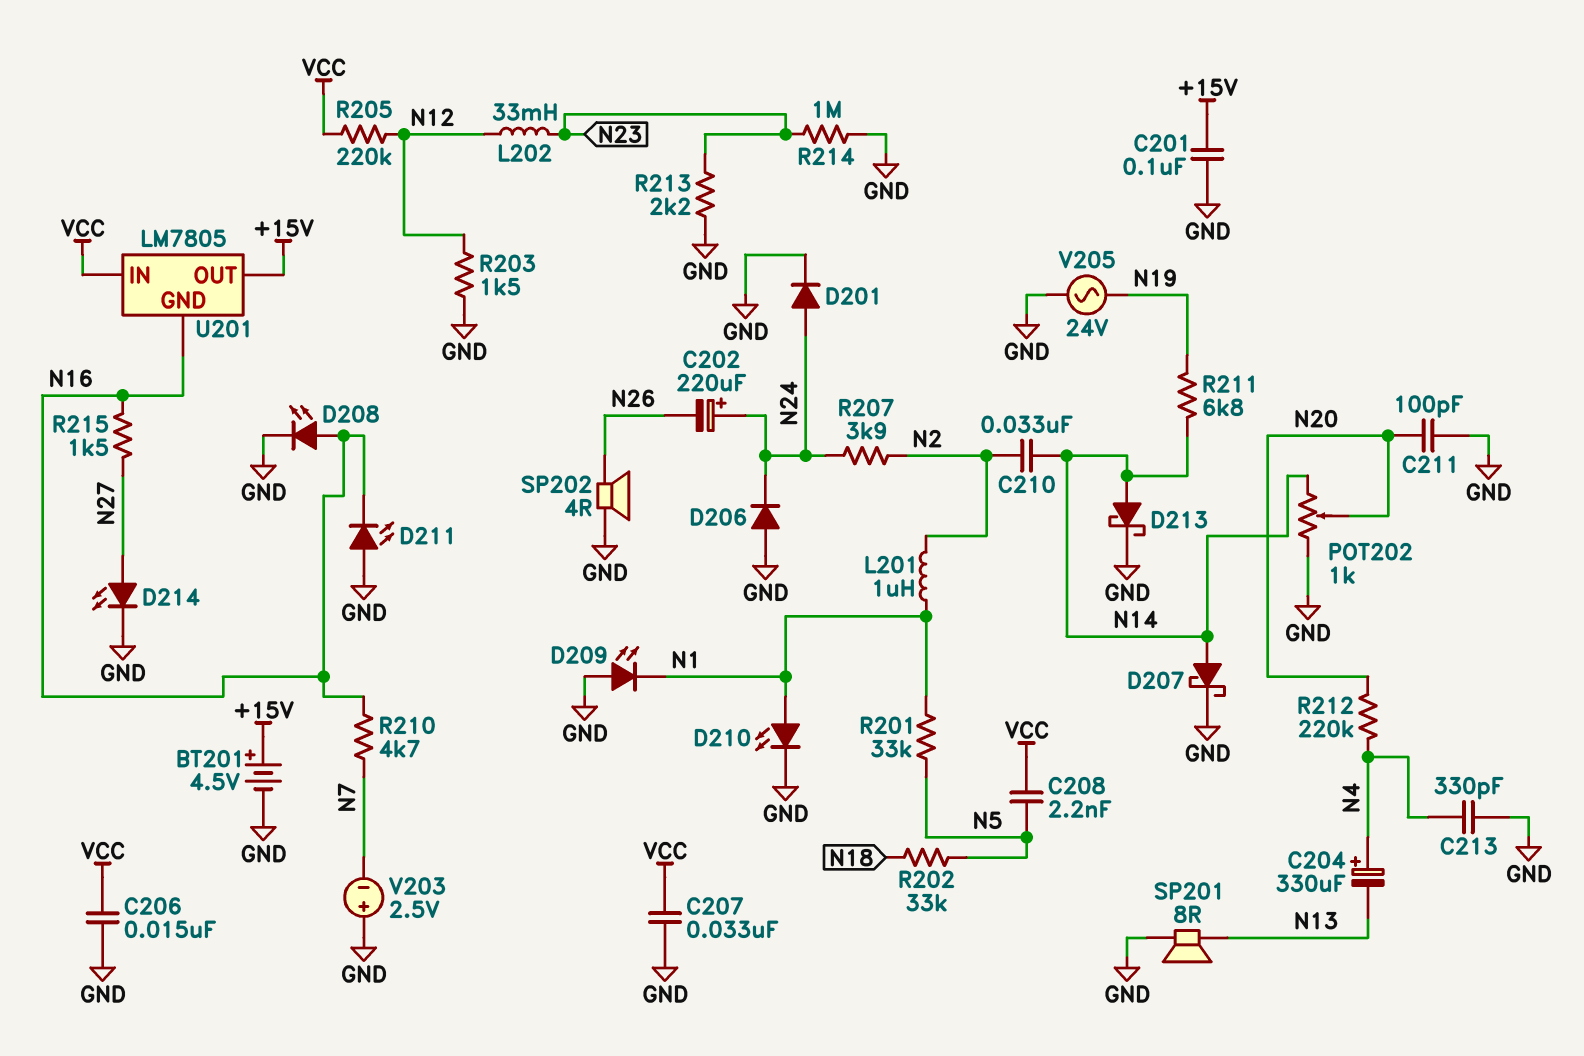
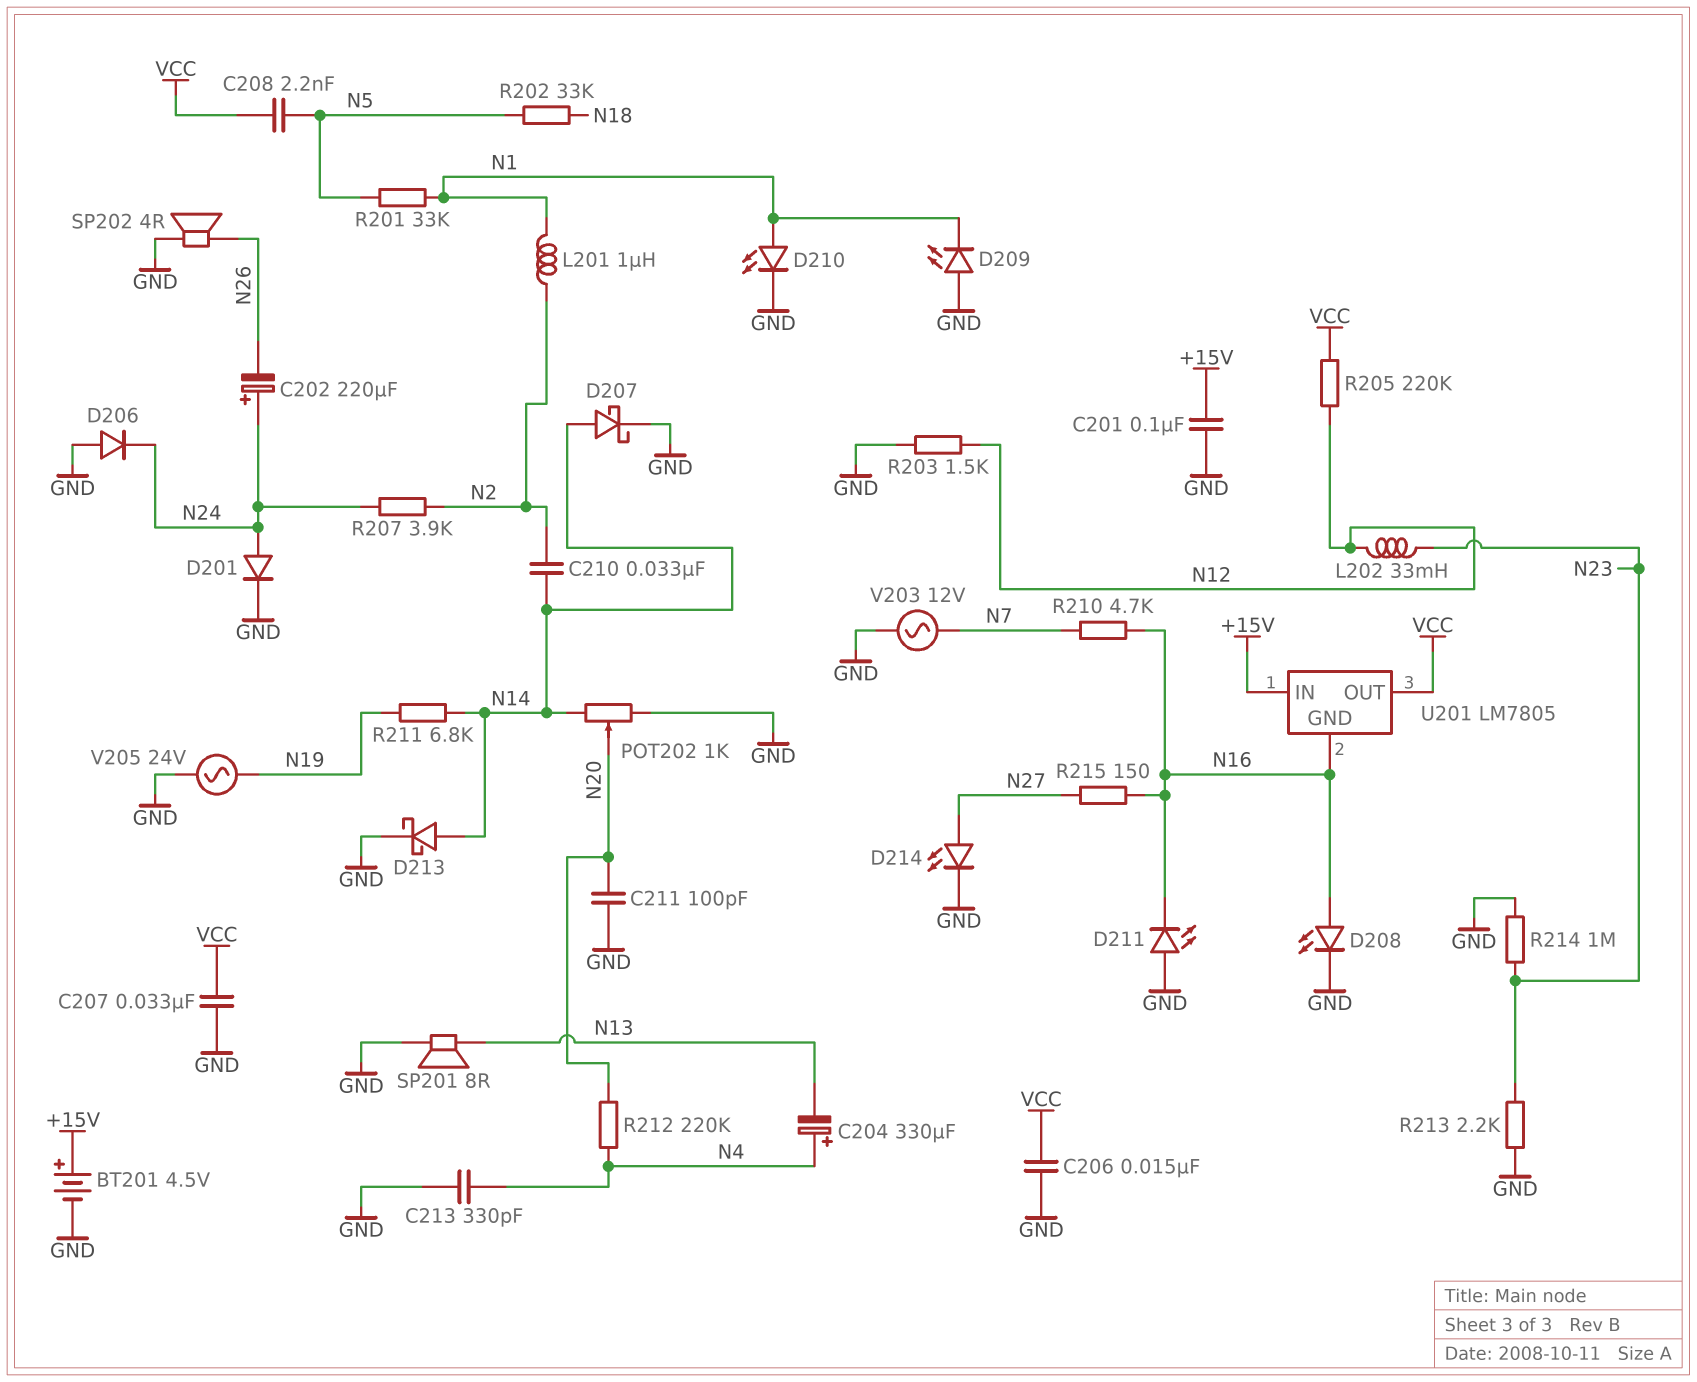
R215: 1.5k (N16, N27) -> 150 (N16, N27)
U201 pin IN: VCC -> +15V
U201 pin OUT: +15V -> VCC
V203: 2.5V (plus GND, minus N7) -> AC 12V (GND, N7)

